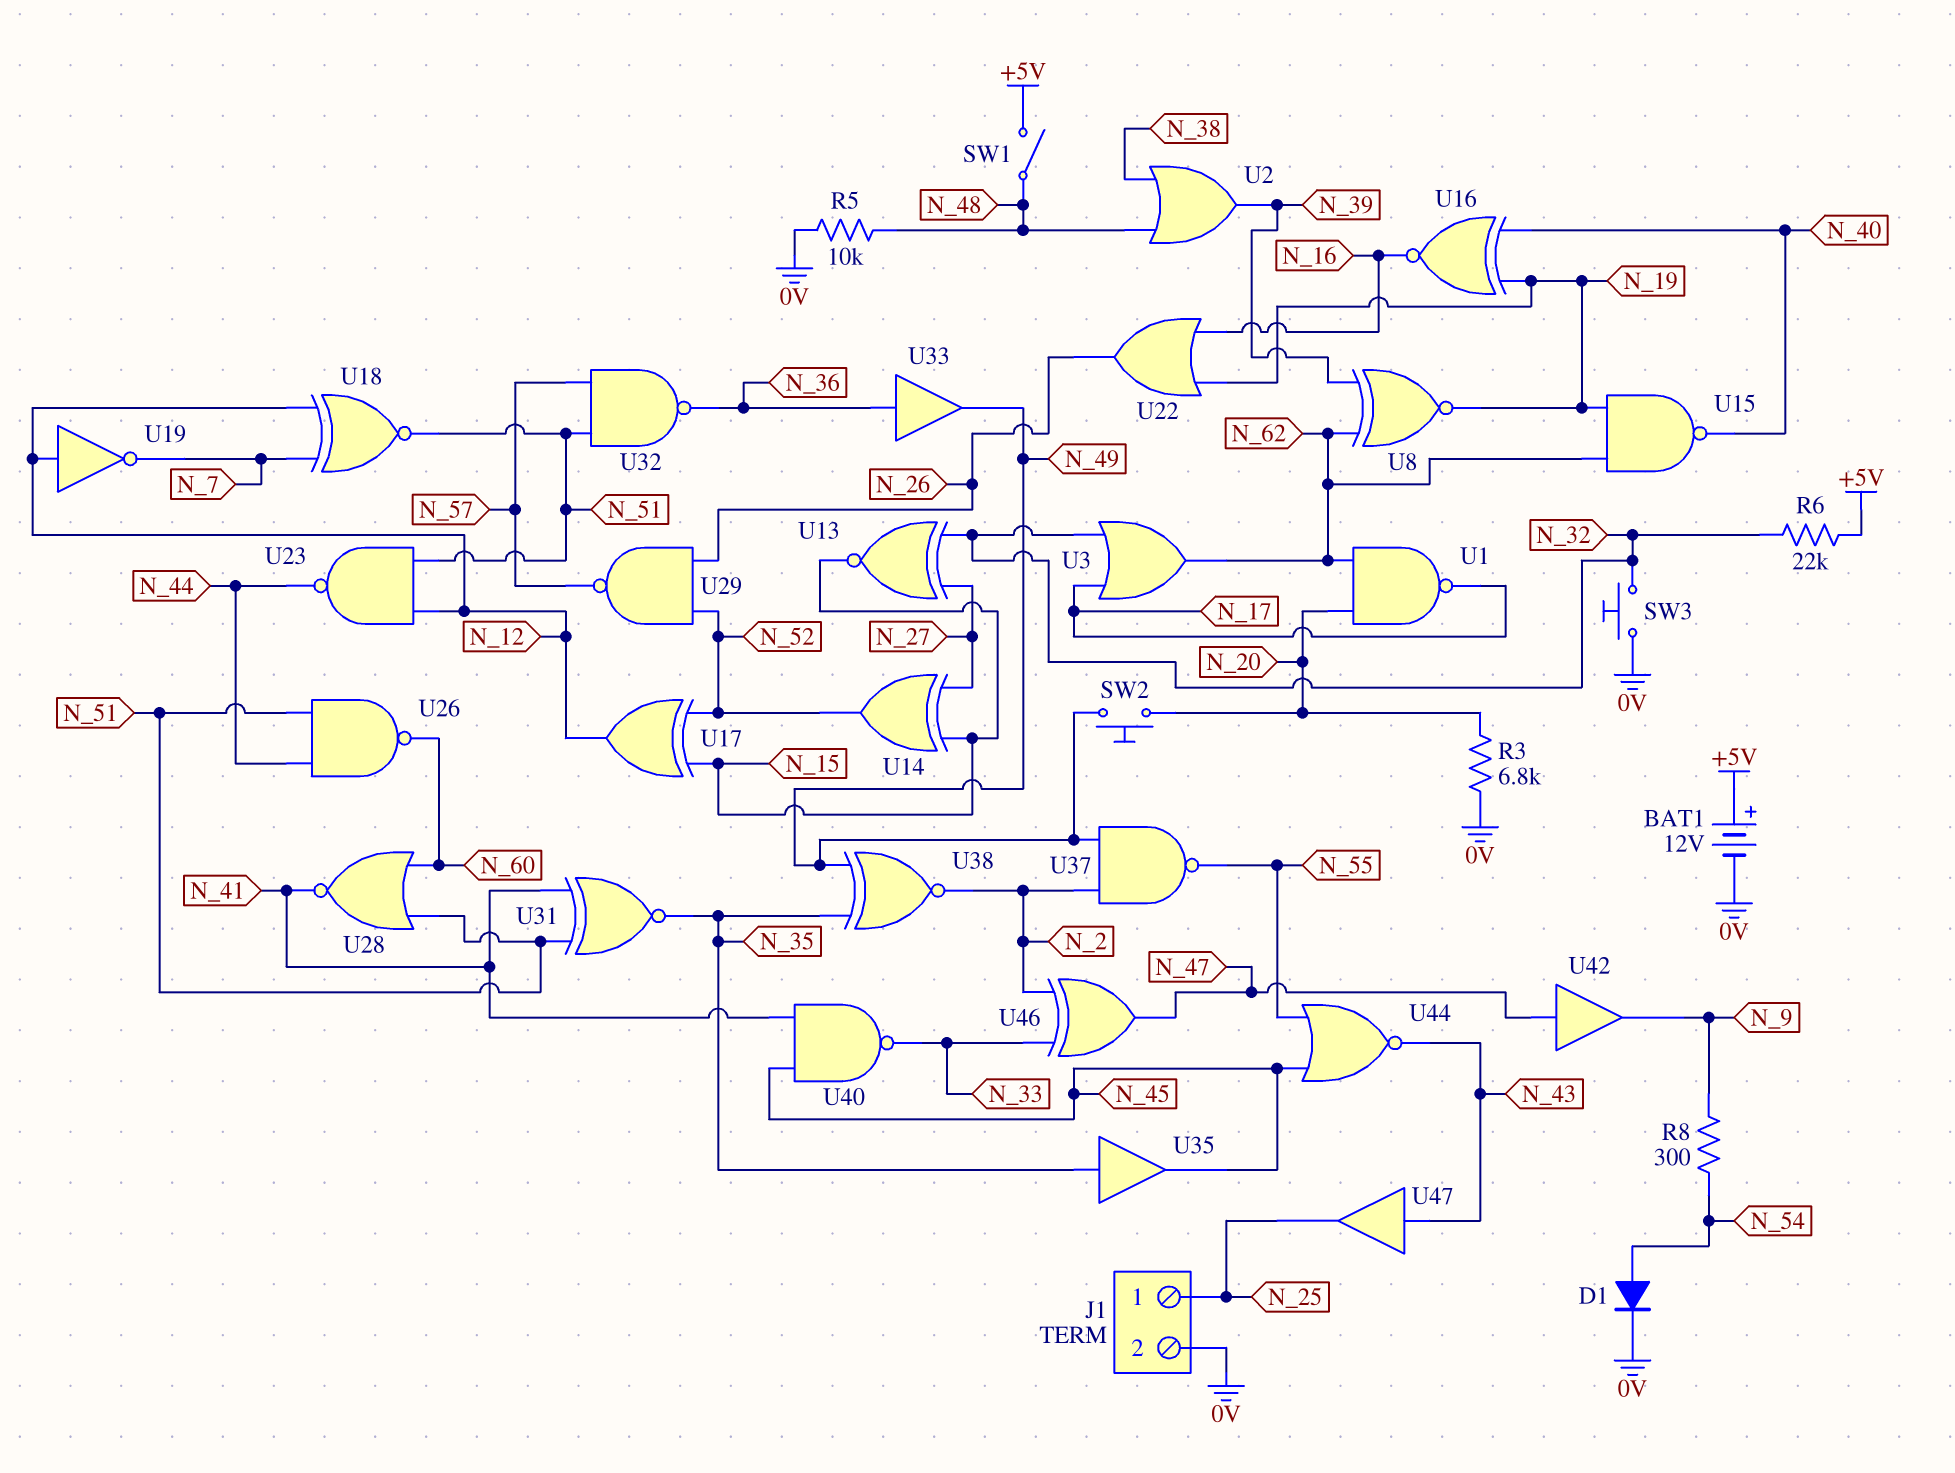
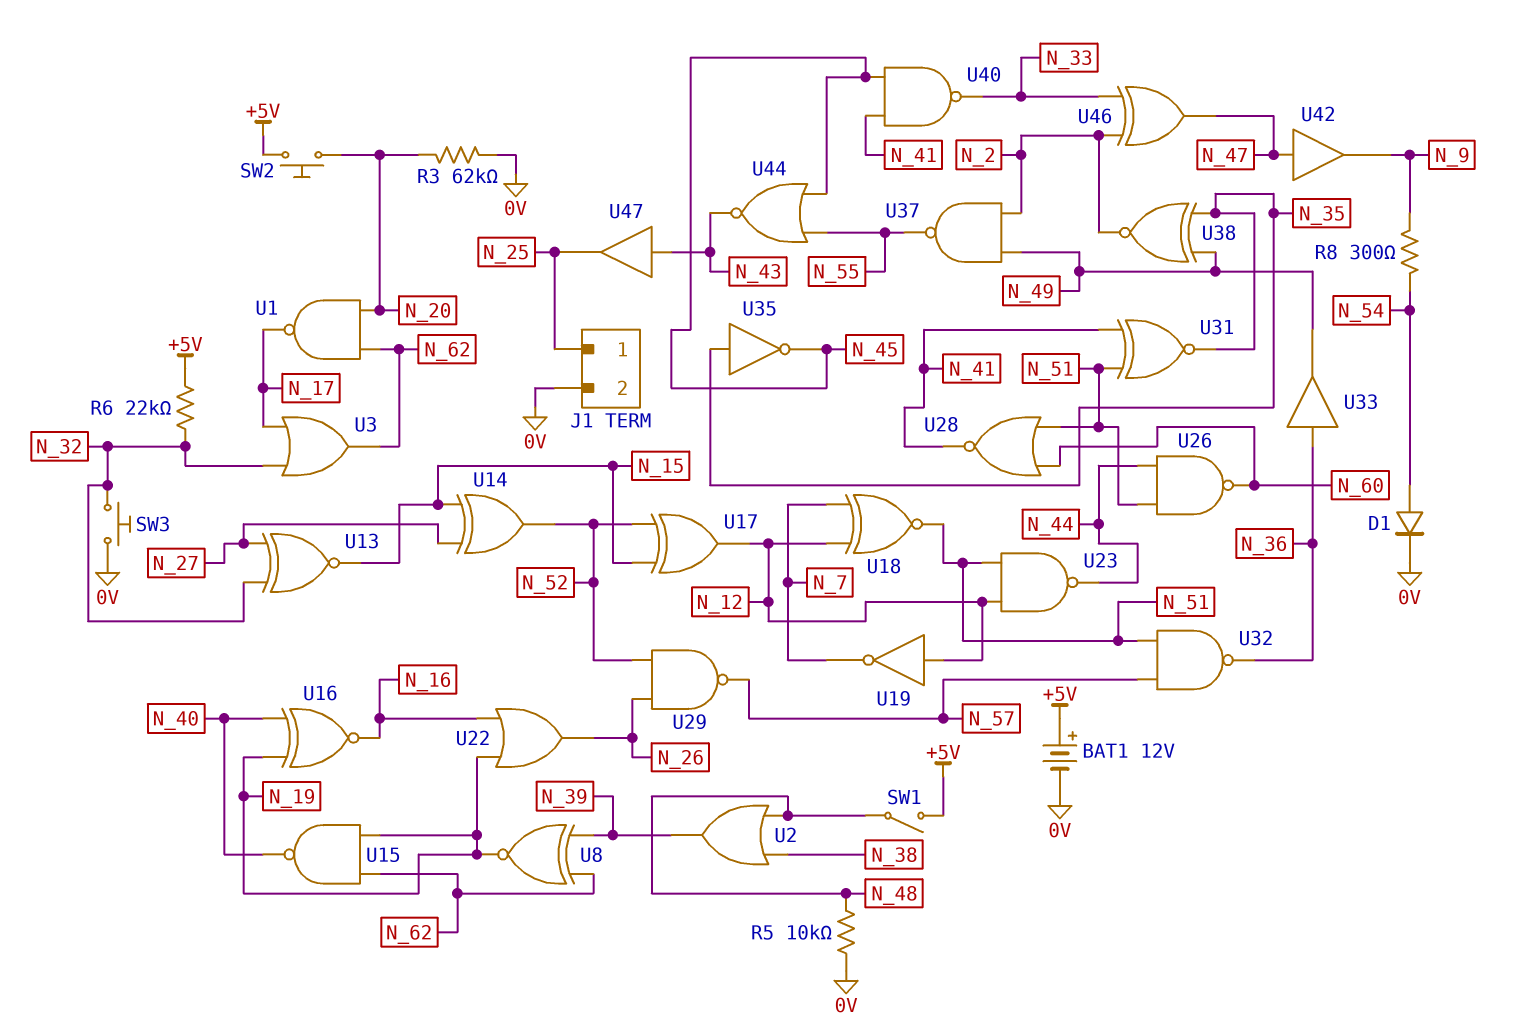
R3: 6.8k (0V, N_20) -> 62k (0V, N_20)
SW2: button (N_20, N_49) -> button (+5V, N_20)
U35: buffer (in N_35, out N_45) -> NOT (in N_35, out N_45)

